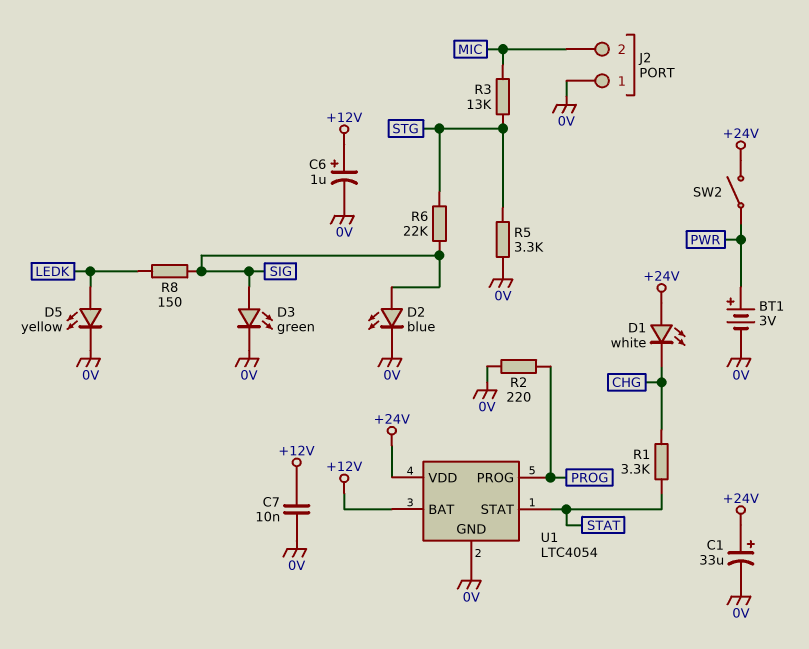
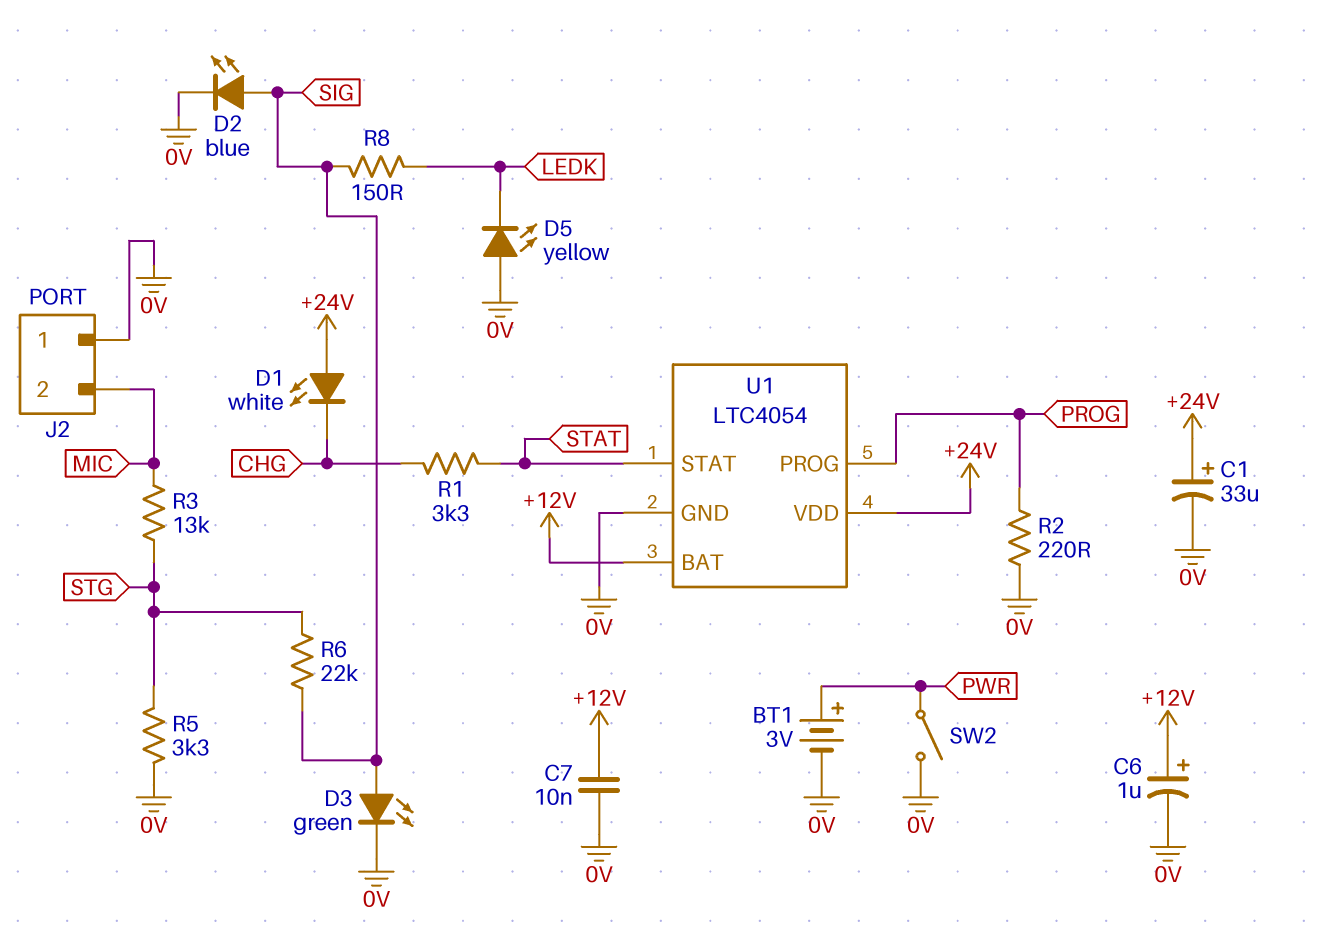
D5: LED yellow (A LEDK, K 0V) -> LED yellow (A 0V, K LEDK)
SW2: switch (+24V, PWR) -> switch (0V, PWR)

